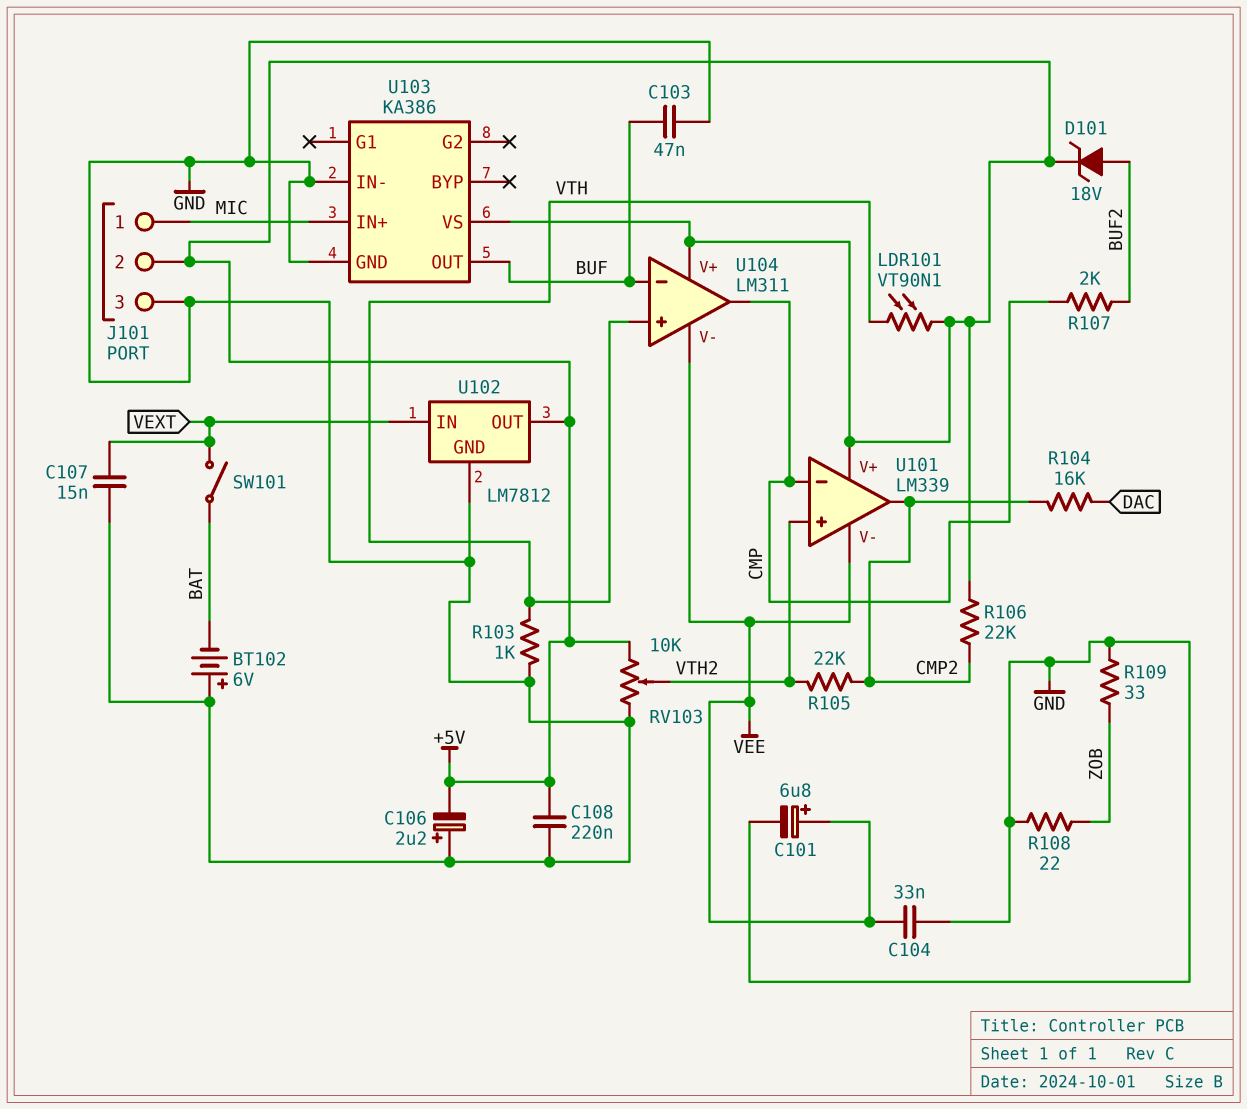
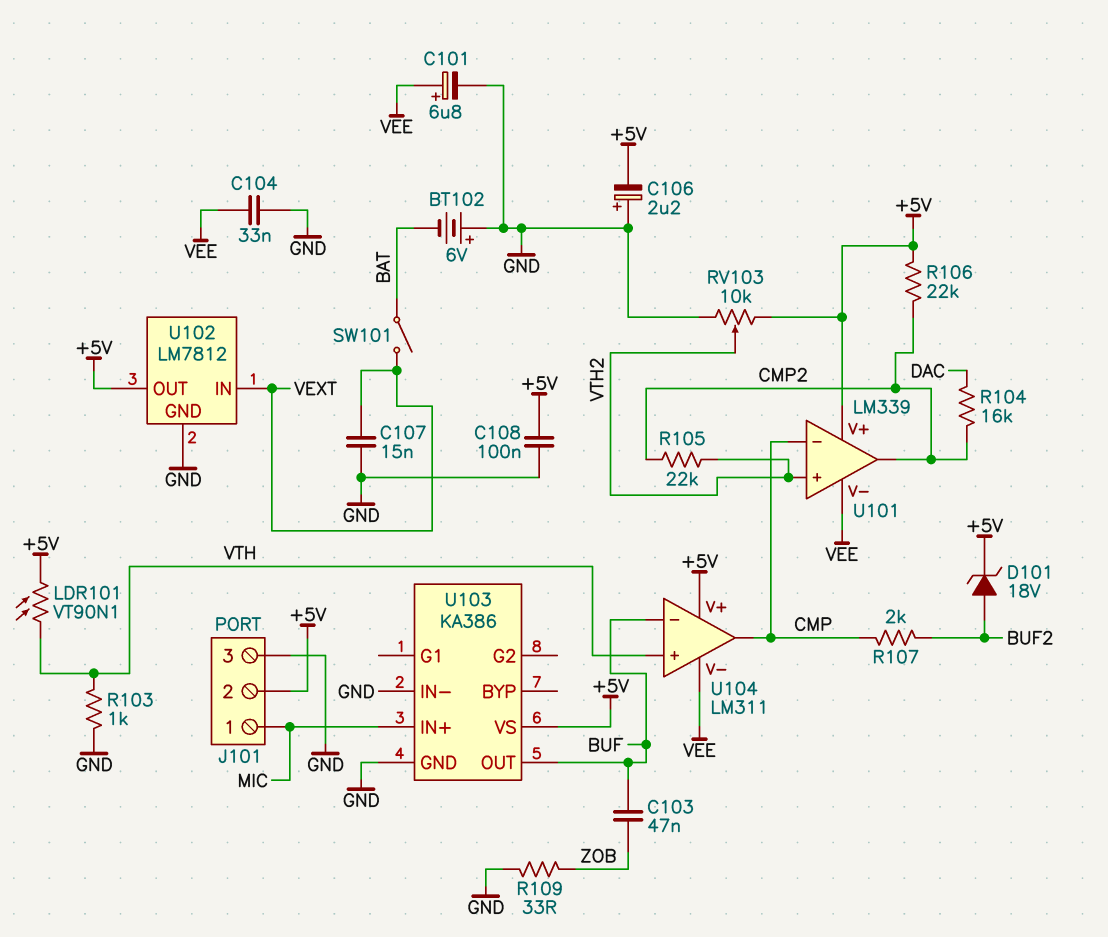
C103: 47nF (BUF, GND) -> 47nF (BUF, ZOB)
C108: 220nF (+5V, GND) -> 100nF (+5V, GND)
R108: 22 (GND, ZOB) -> none

